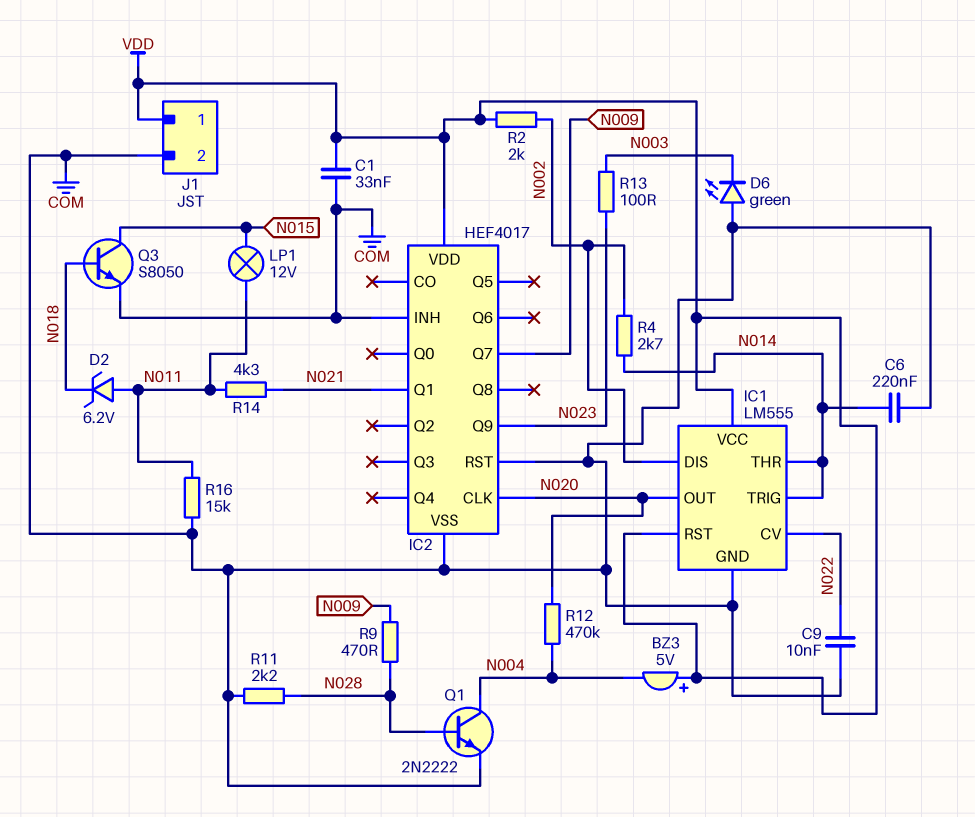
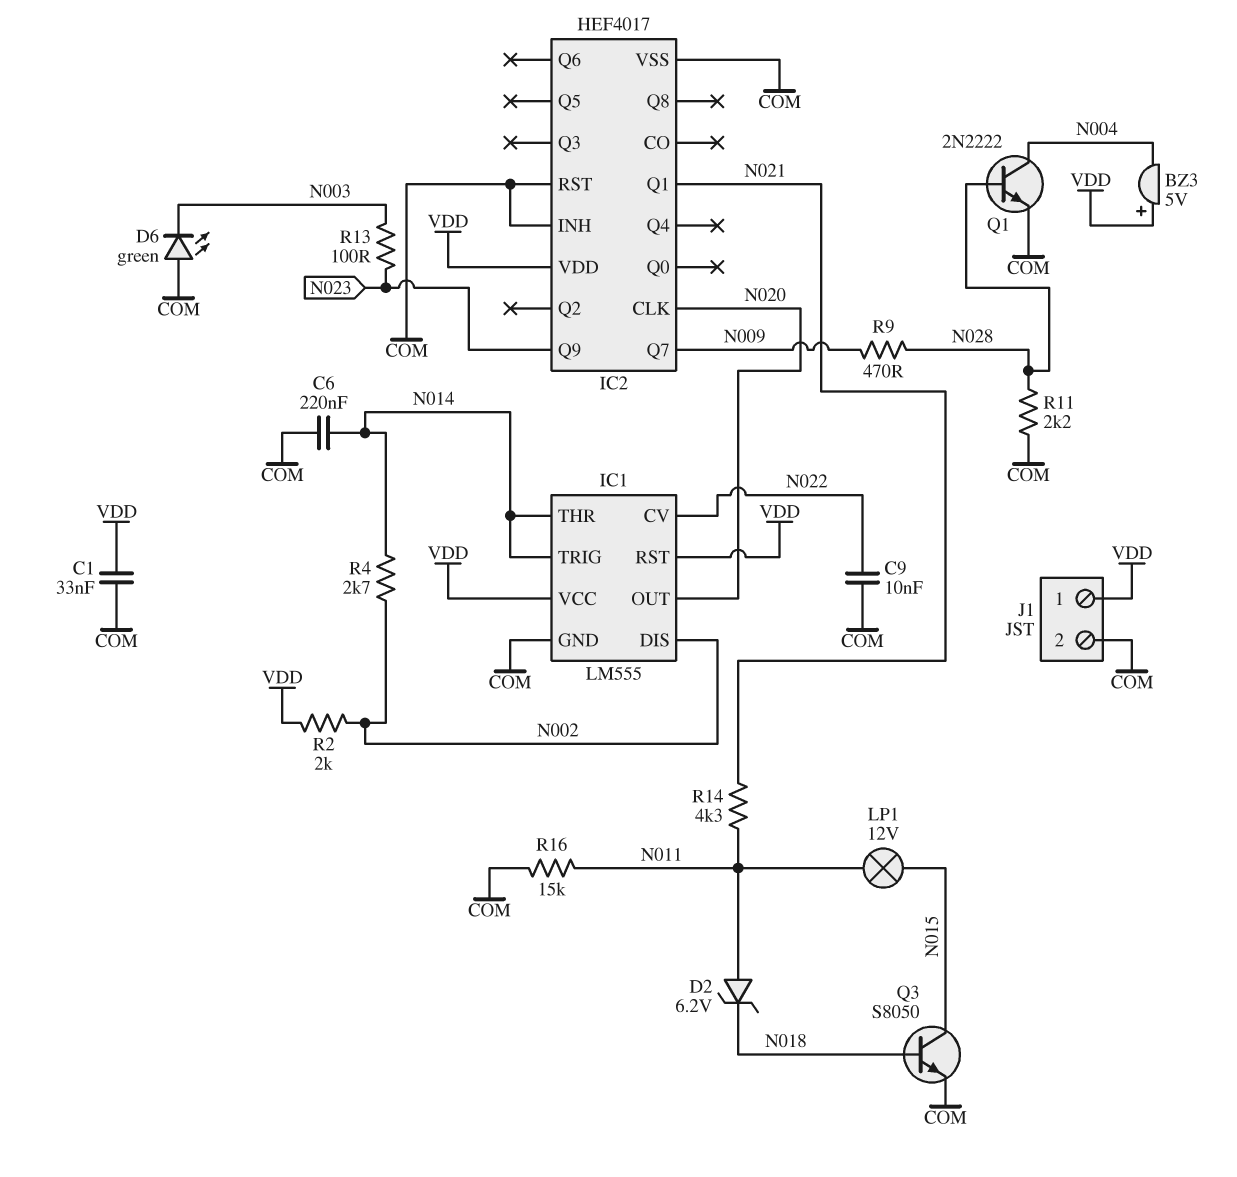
R12: 470k (N004, N020) -> none

